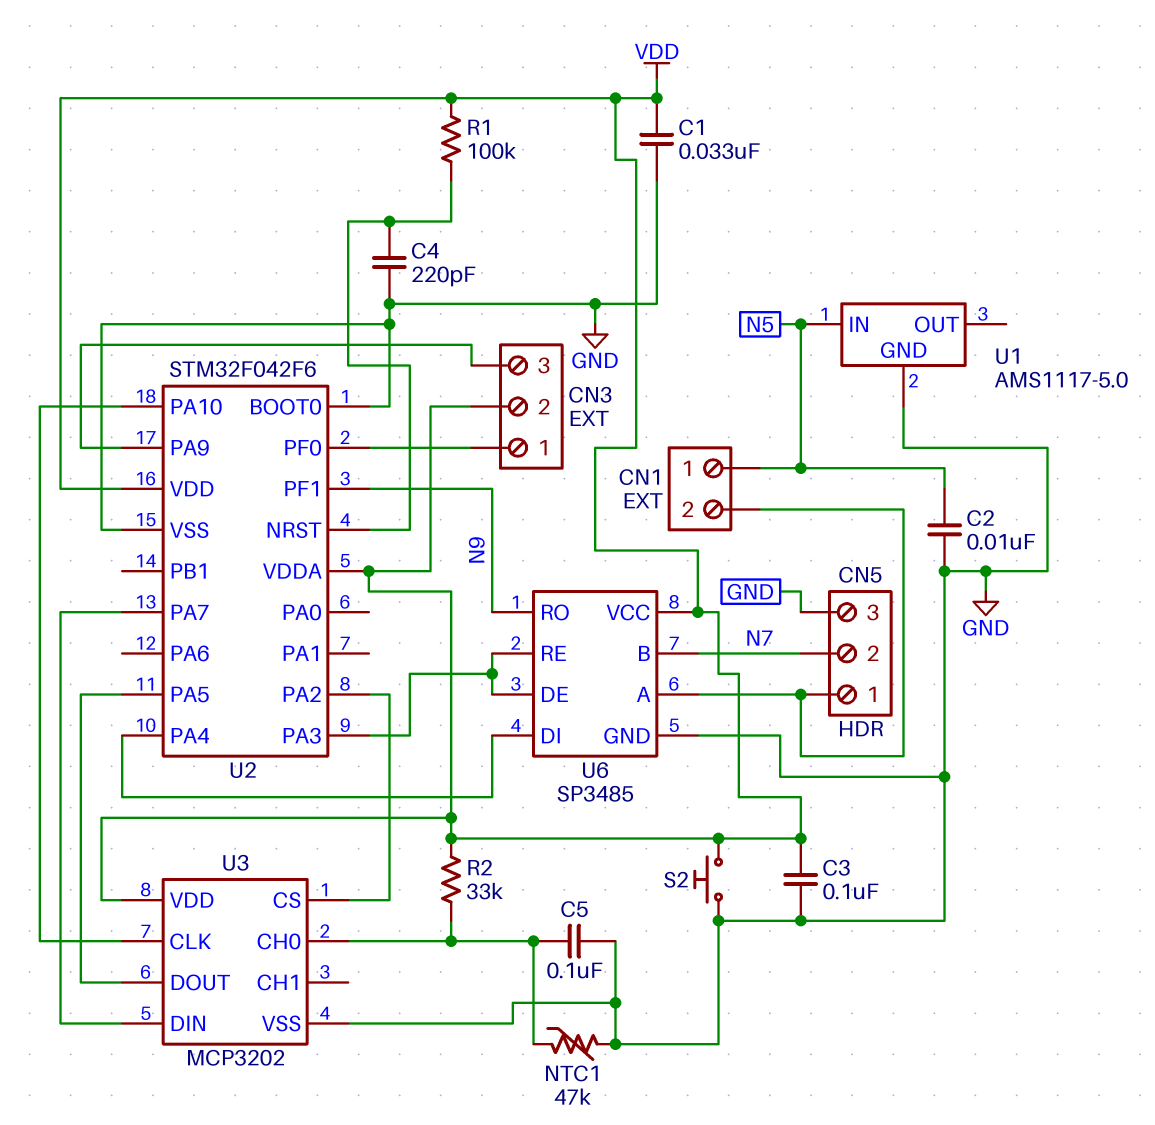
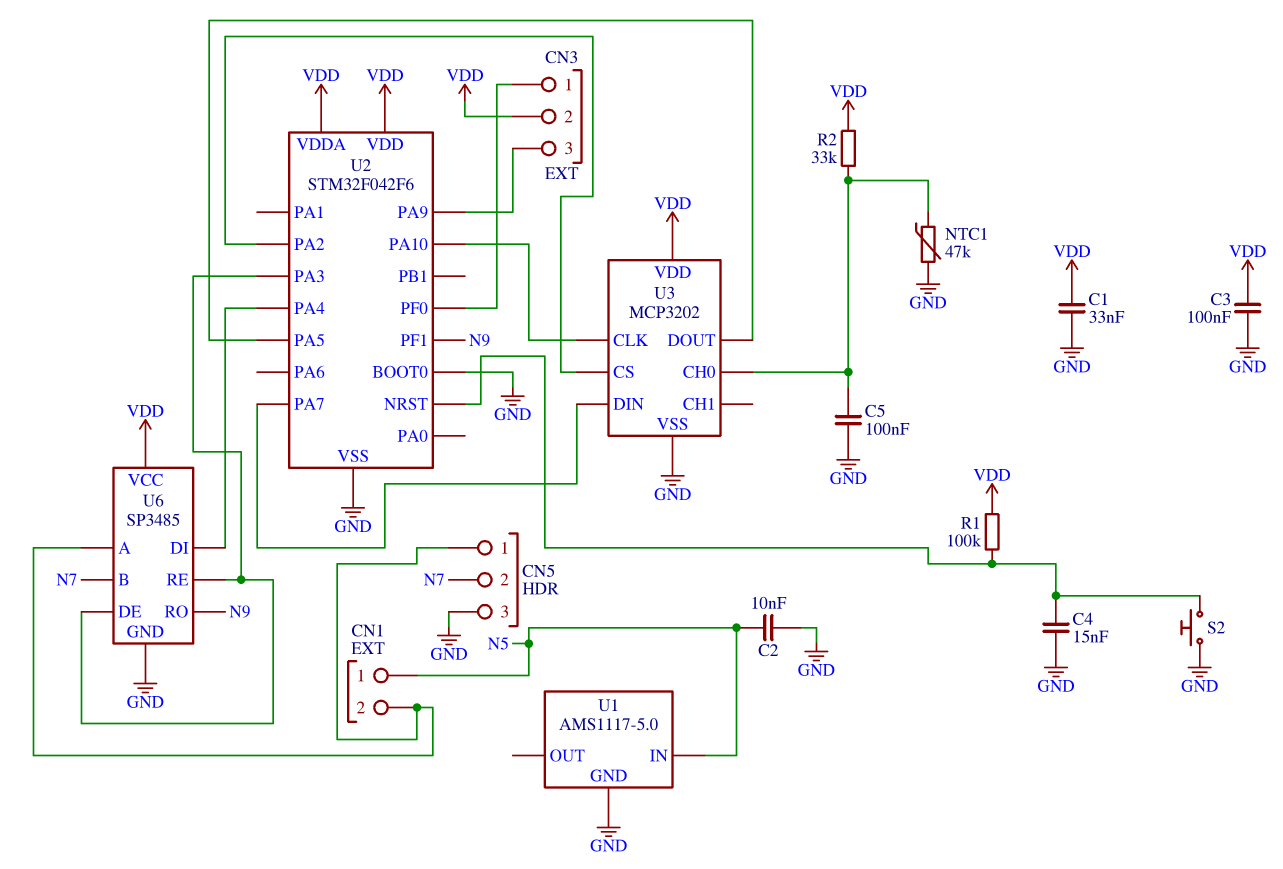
C4: 220pF (GND, U2/NRST) -> 15nF (GND, U2/NRST)
S2: button (GND, VDD) -> button (GND, U2/NRST)

